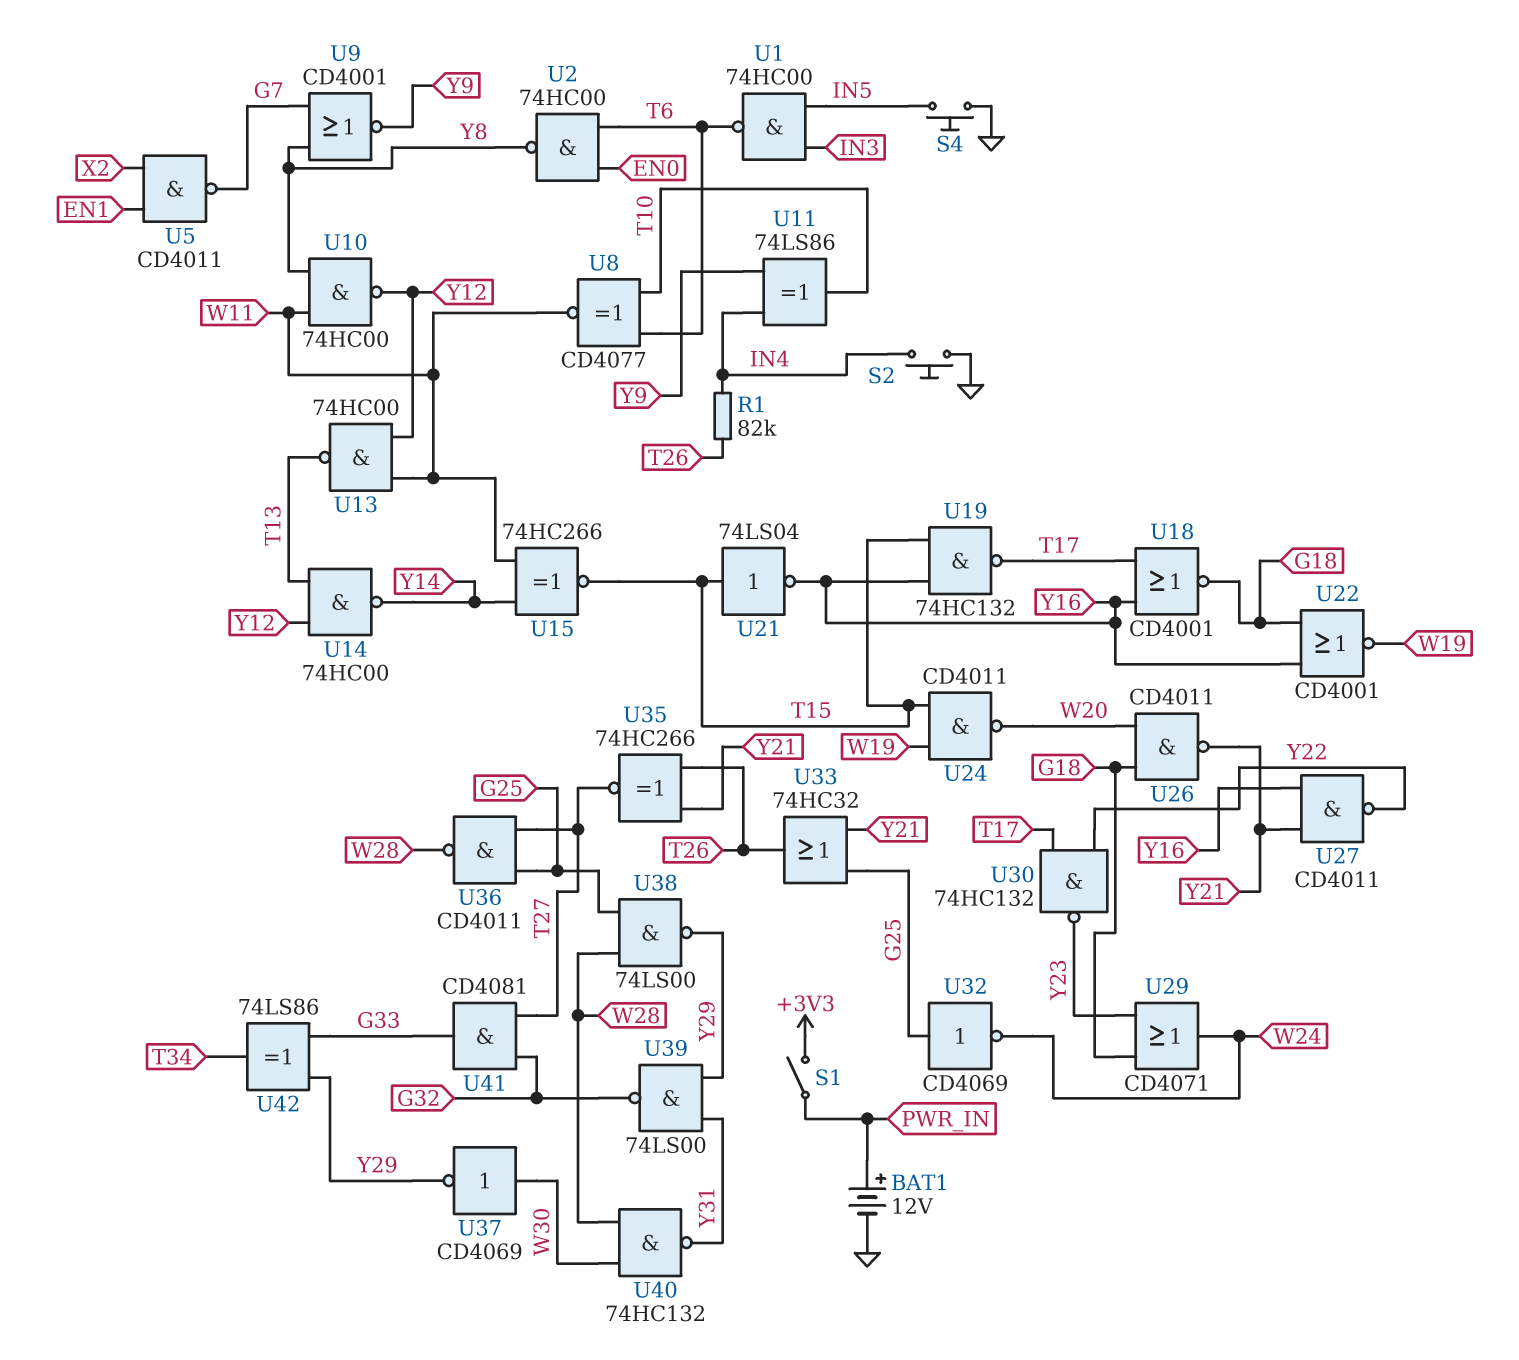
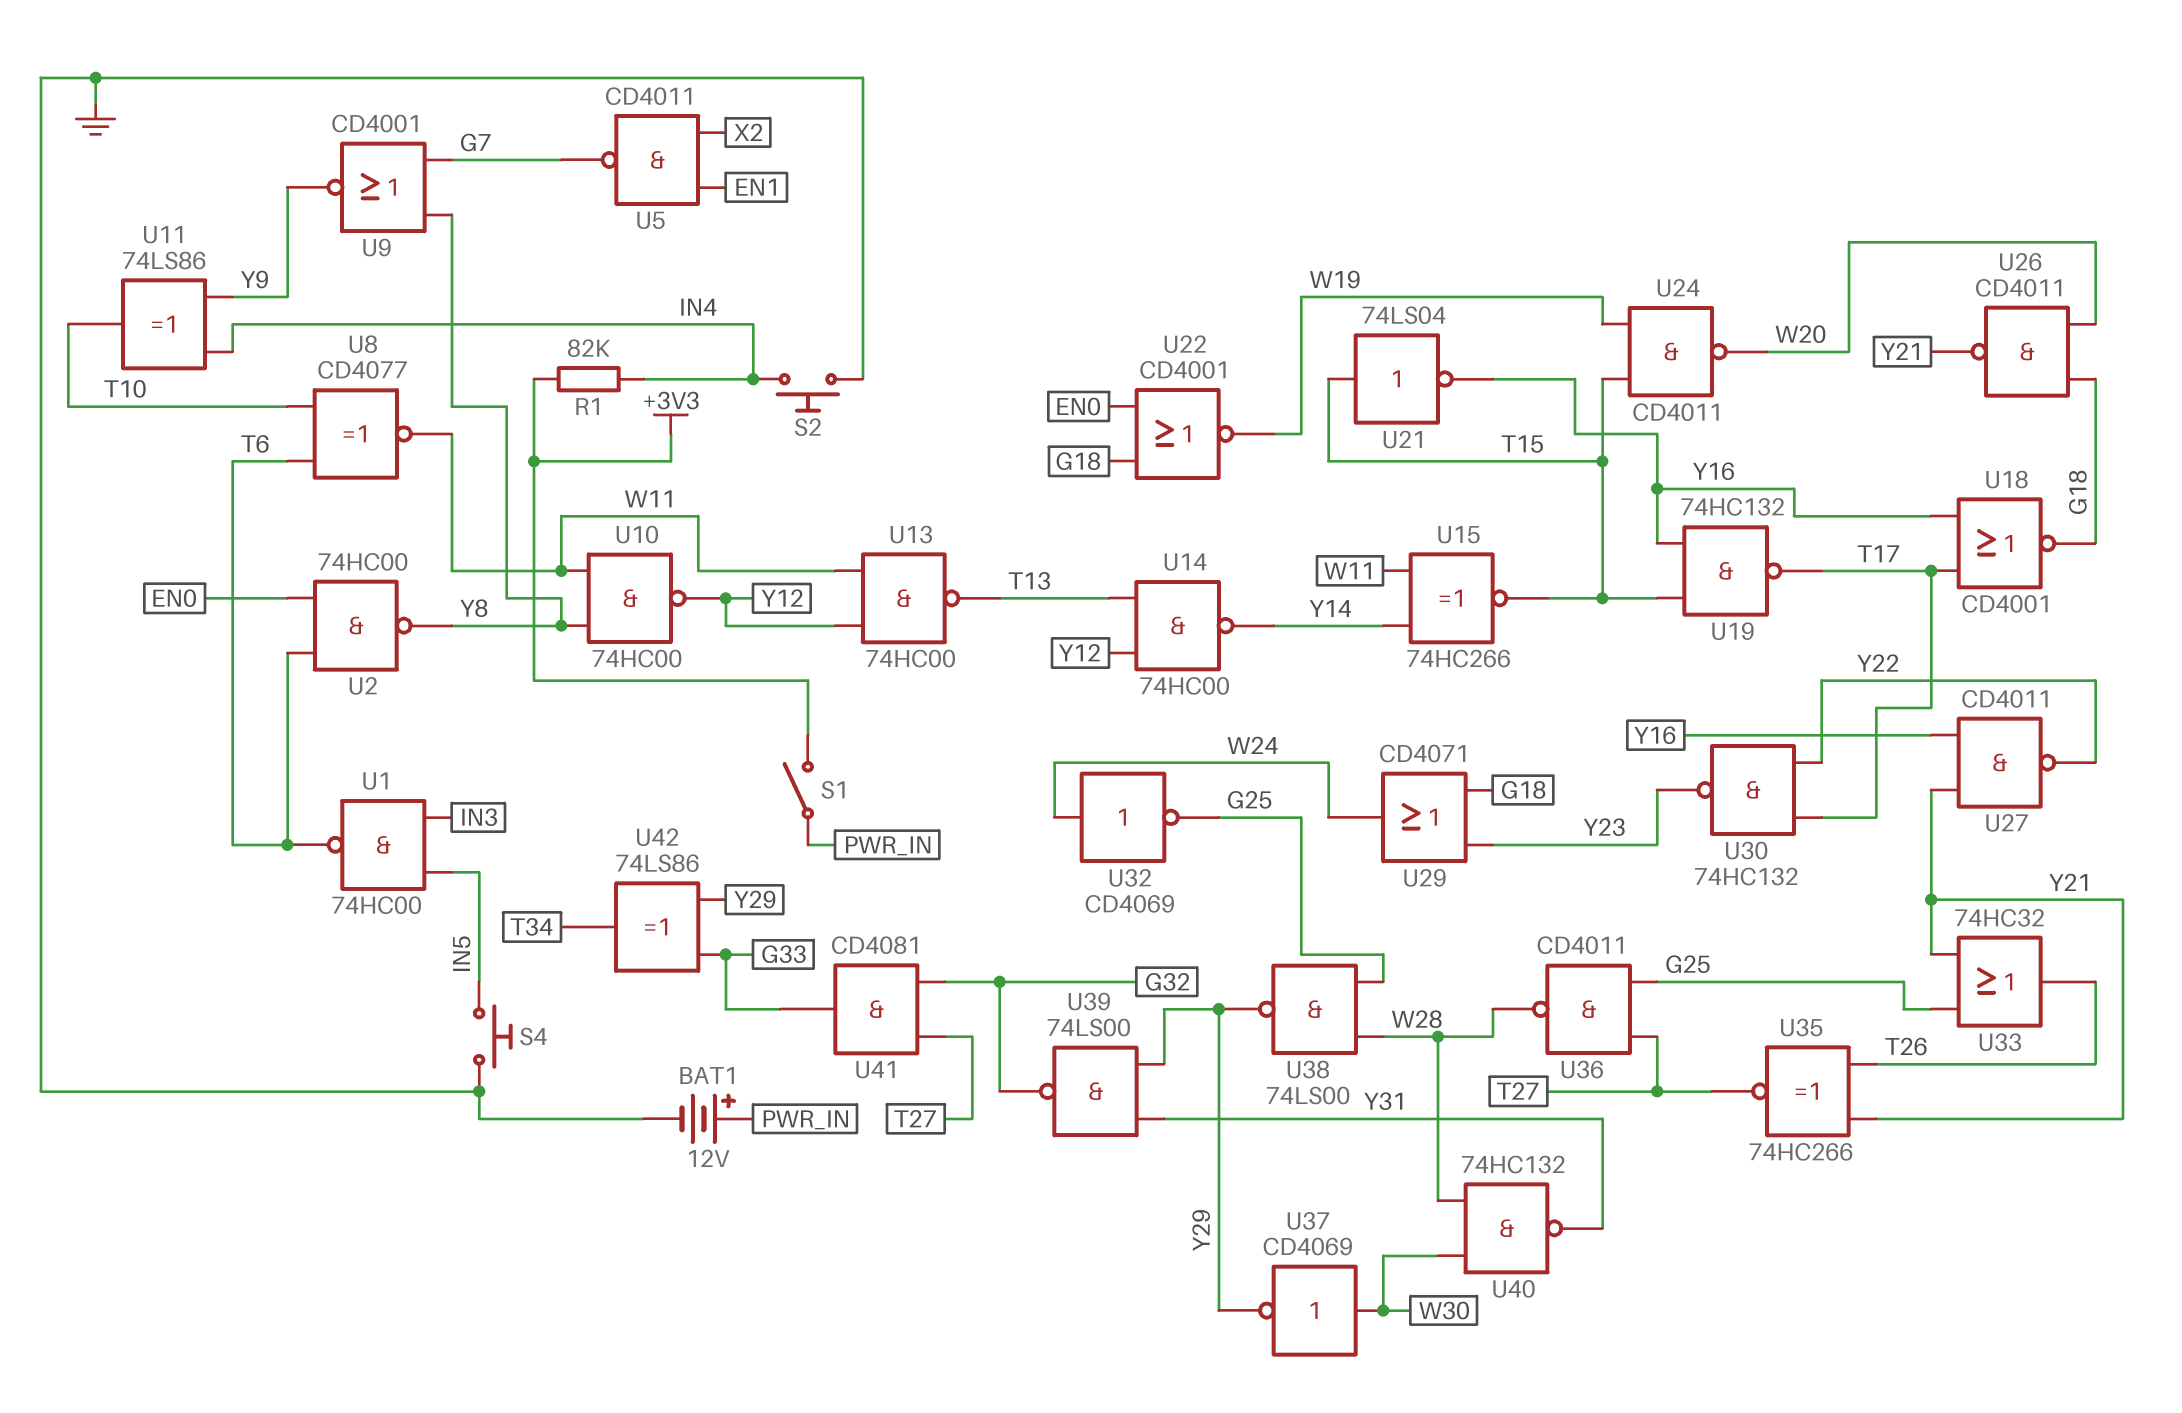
R1: 82k (IN4, T26) -> 82k (+3V3, IN4)
U22: NOR CD4001 (in G18, in Y16, out W19) -> NOR CD4001 (in EN0, in G18, out W19)
U32: NOT CD4069 (in G25, out W24) -> NOT CD4069 (in W24, out G25)

